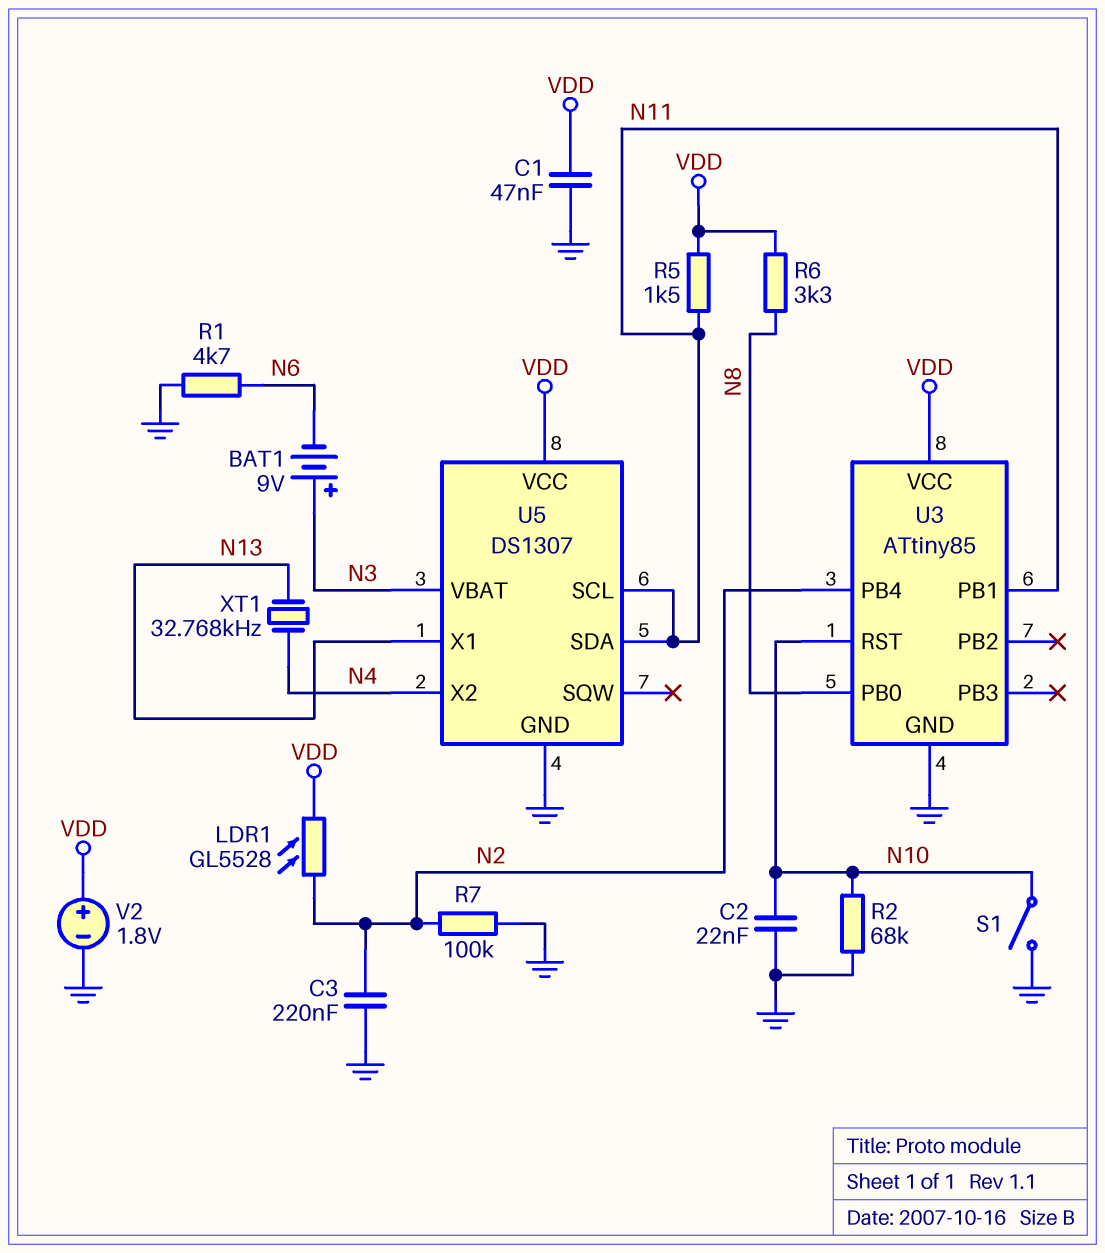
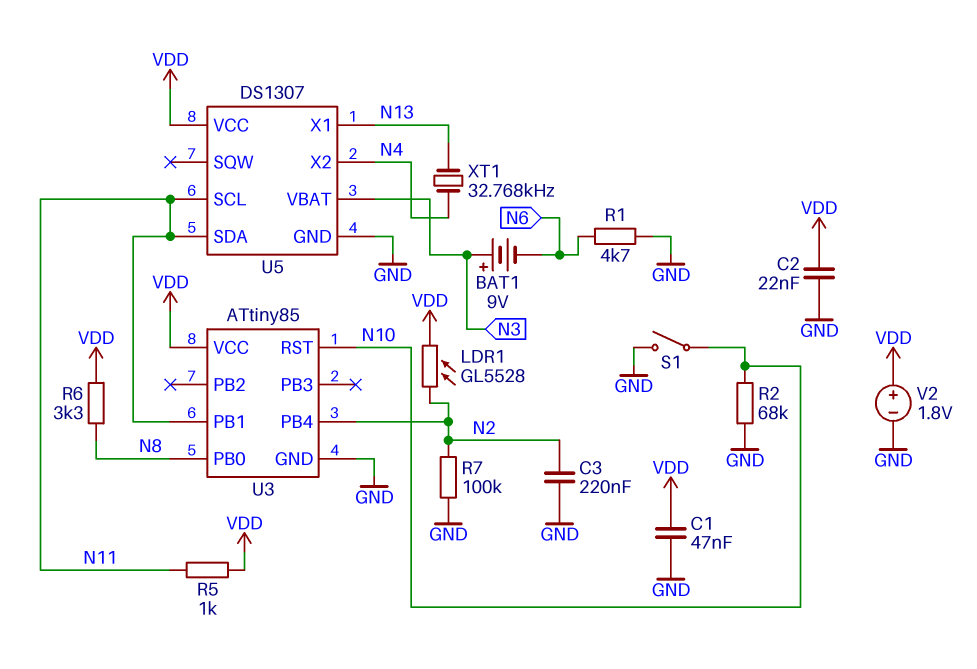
C2: 22nF (GND, N10) -> 22nF (GND, VDD)
R5: 1.5k (N11, VDD) -> 1k (N11, VDD)

